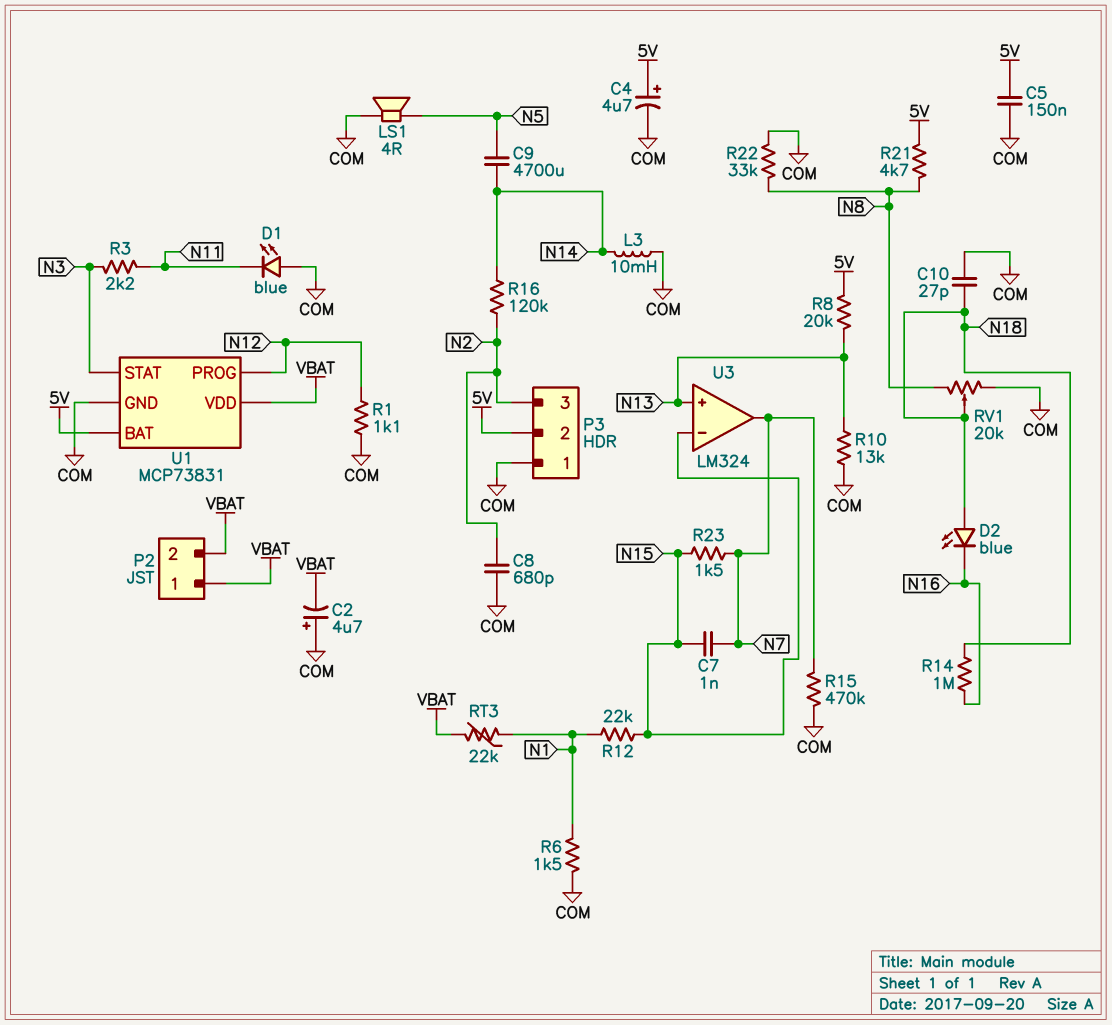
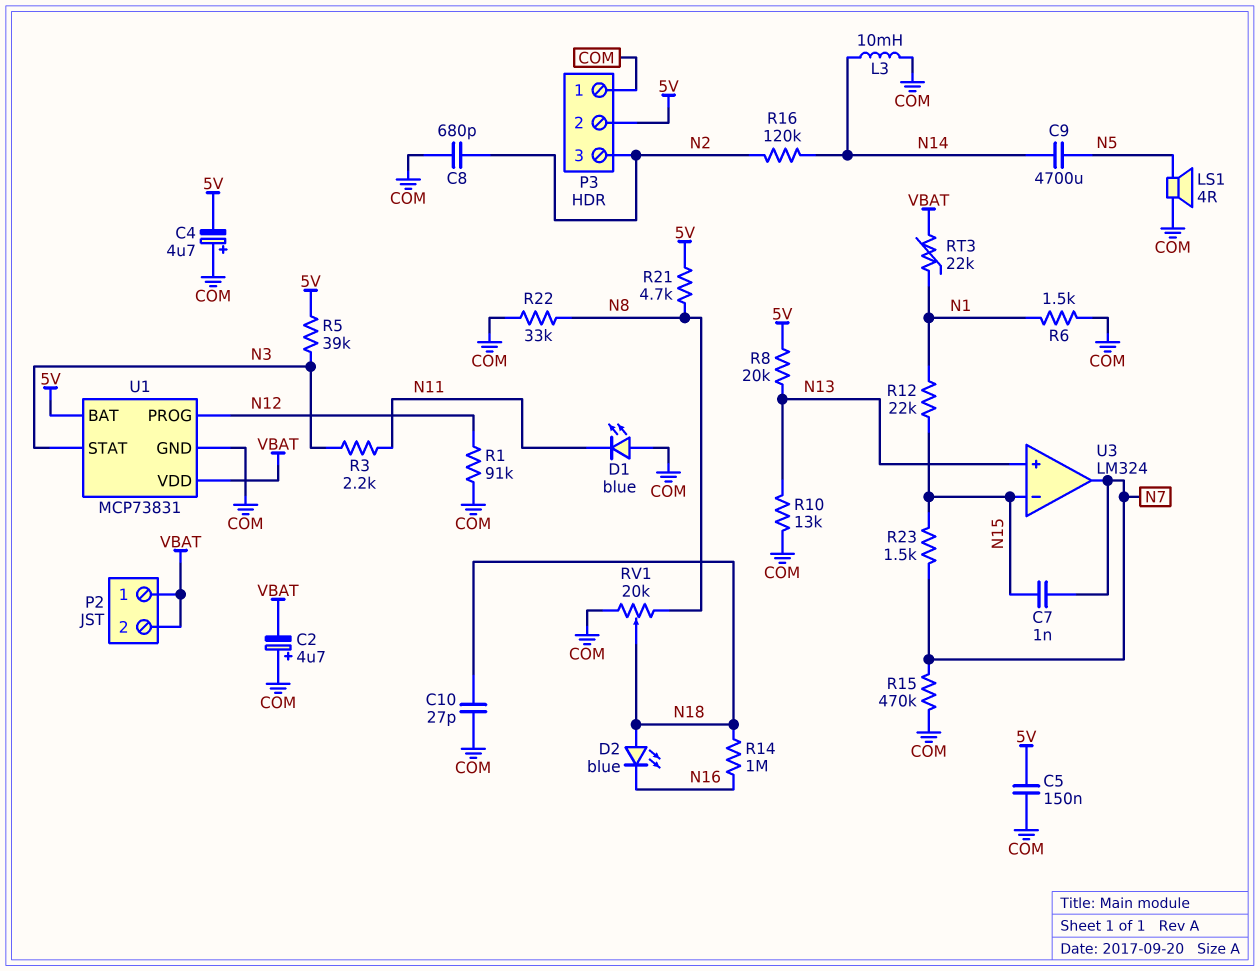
C4: 4.7uF (plus 5V, minus COM) -> 4.7uF (plus COM, minus 5V)
R1: 1.1k (COM, N12) -> 91k (COM, N12)
R5: none -> 39k (5V, N3)

